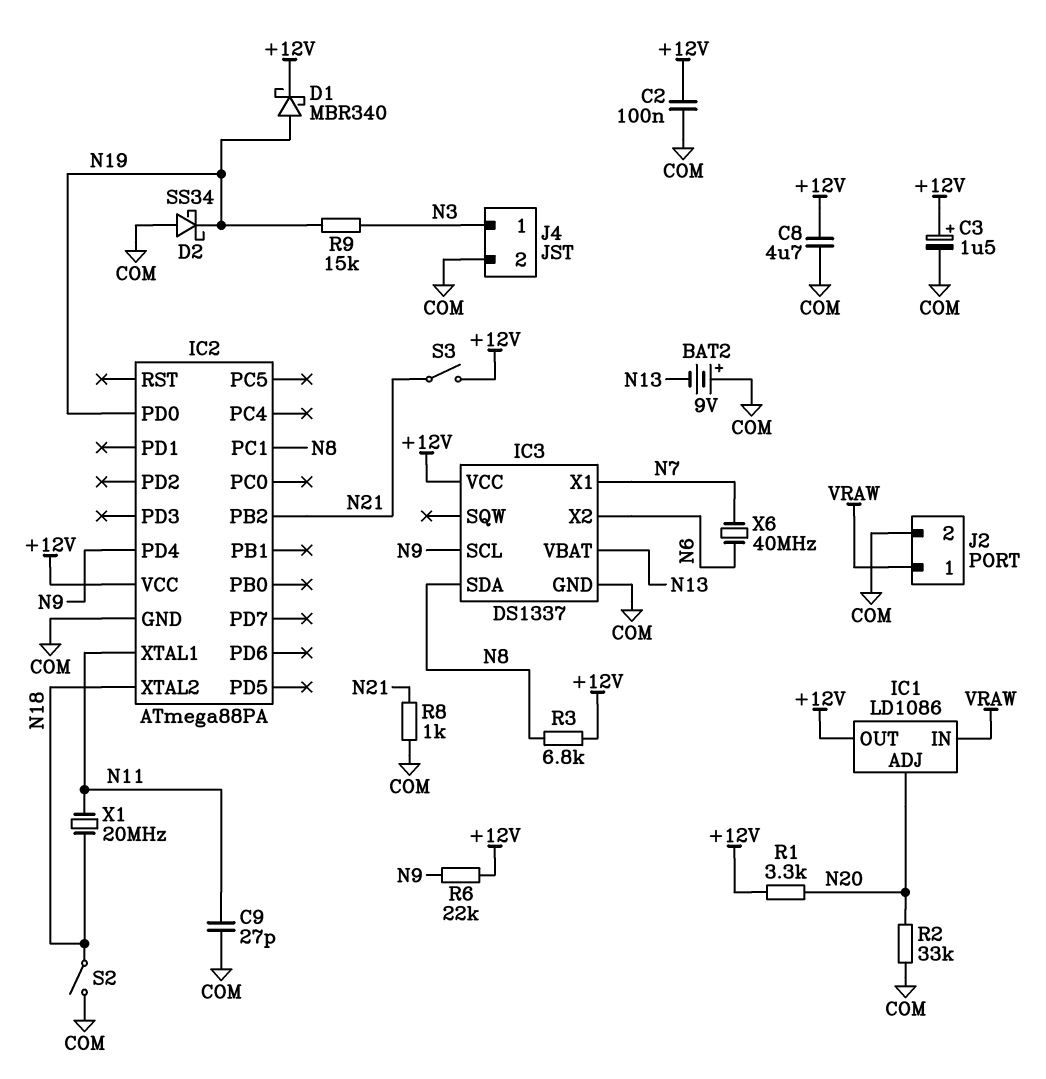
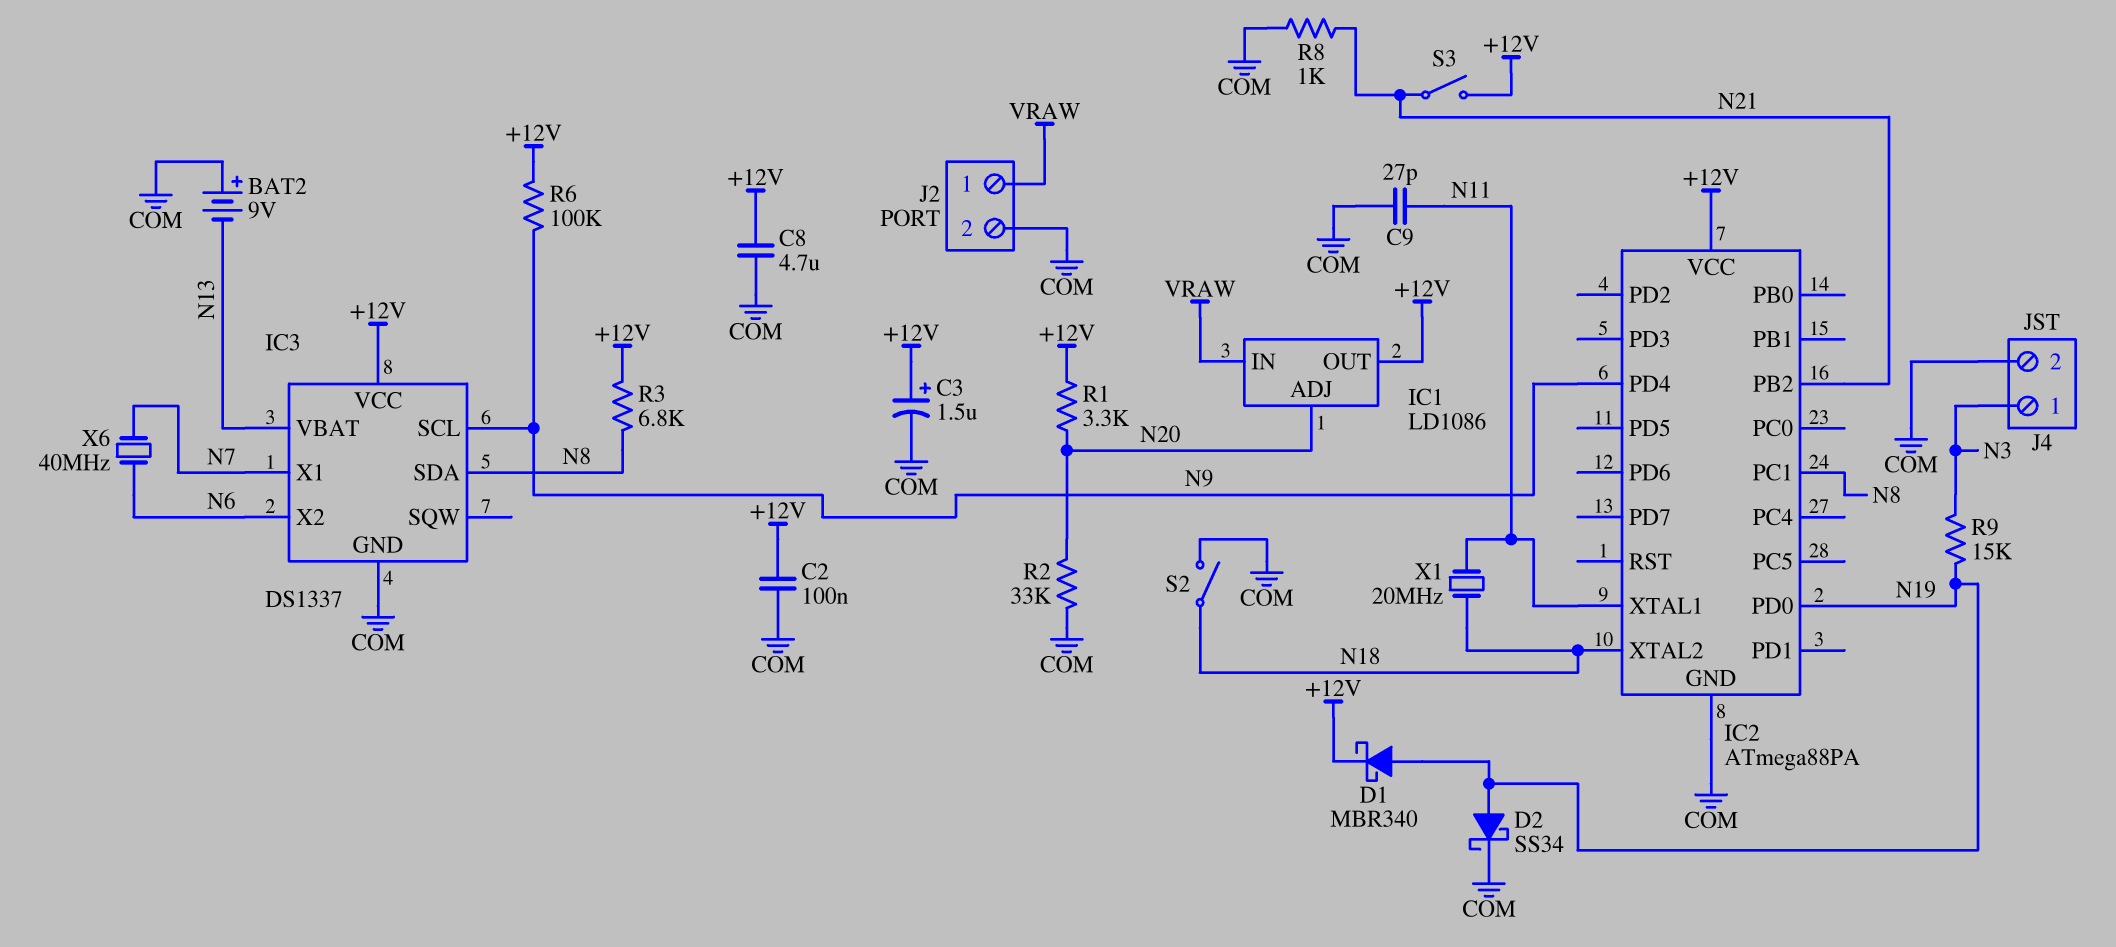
D2: schottky SS34 (A COM, K N19) -> schottky SS34 (A N19, K COM)
R6: 22k (+12V, N9) -> 100k (+12V, N9)

